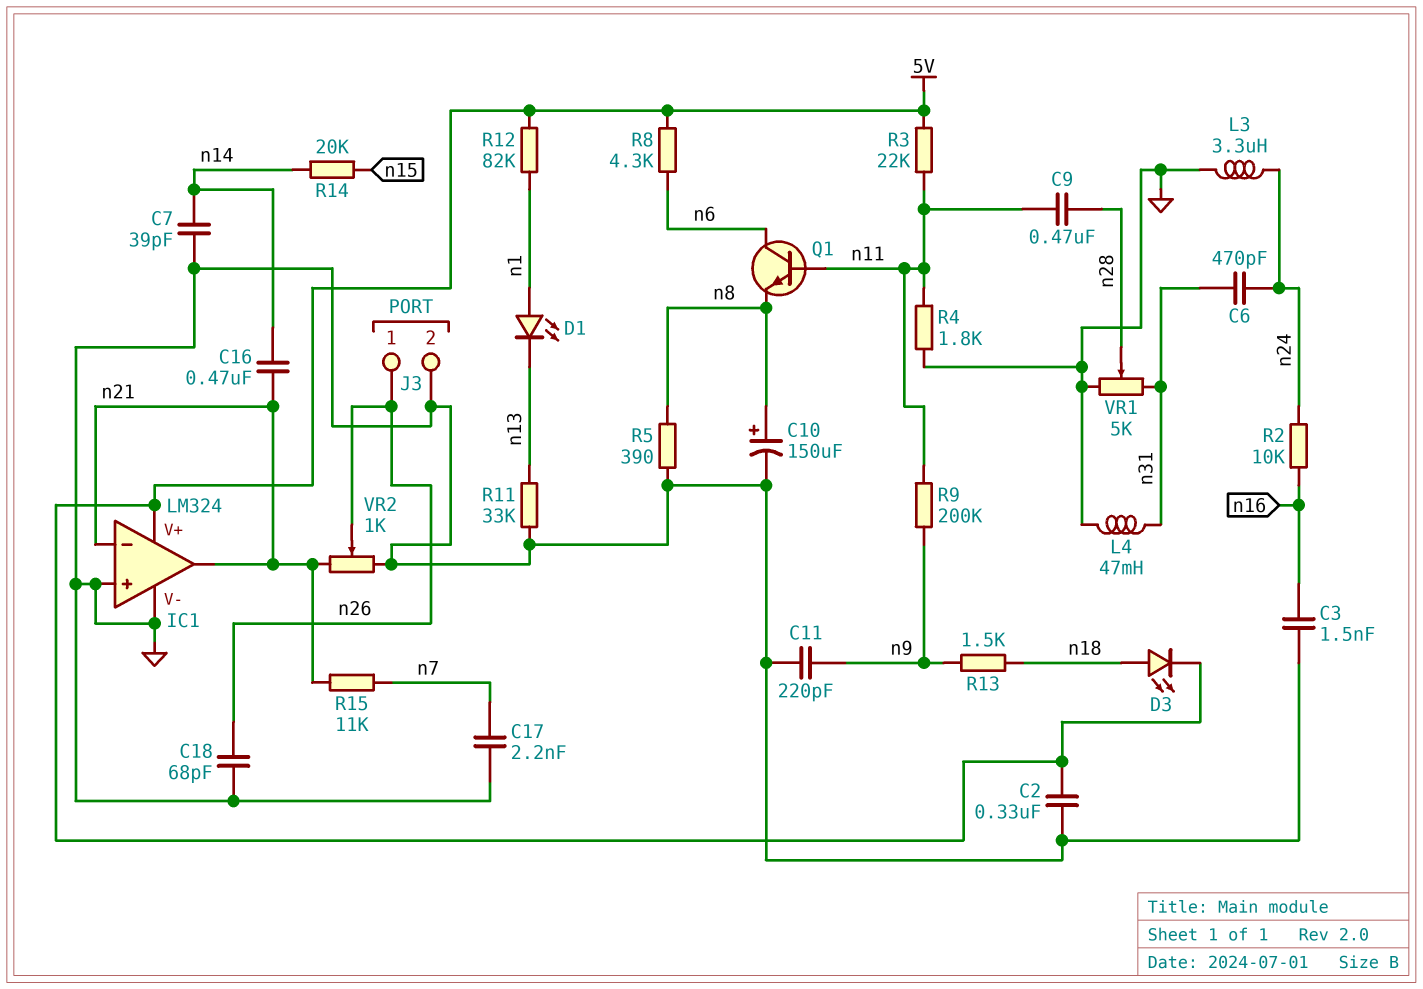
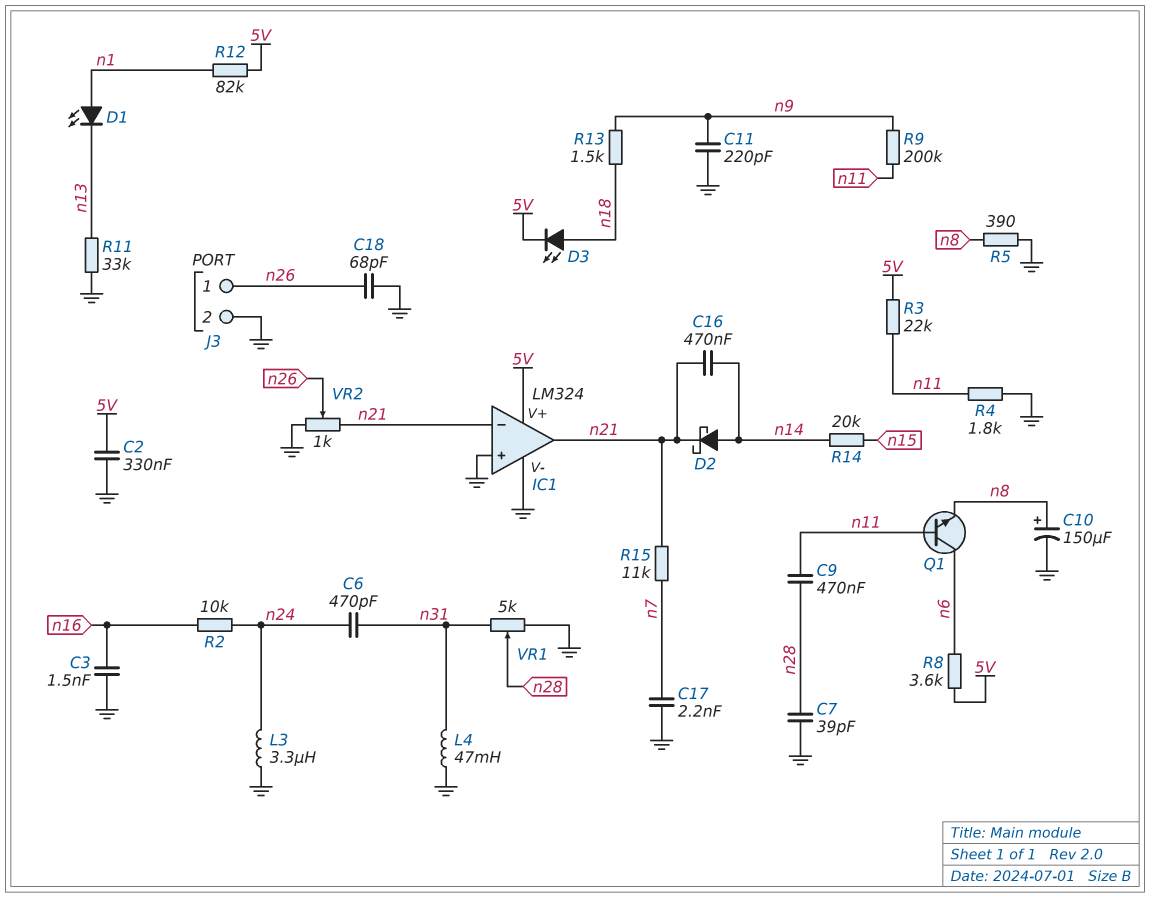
C7: 39pF (GND, n14) -> 39pF (GND, n28)
D2: none -> schottky (A n14, K n21)
R8: 4.3k (5V, n6) -> 3.6k (5V, n6)

